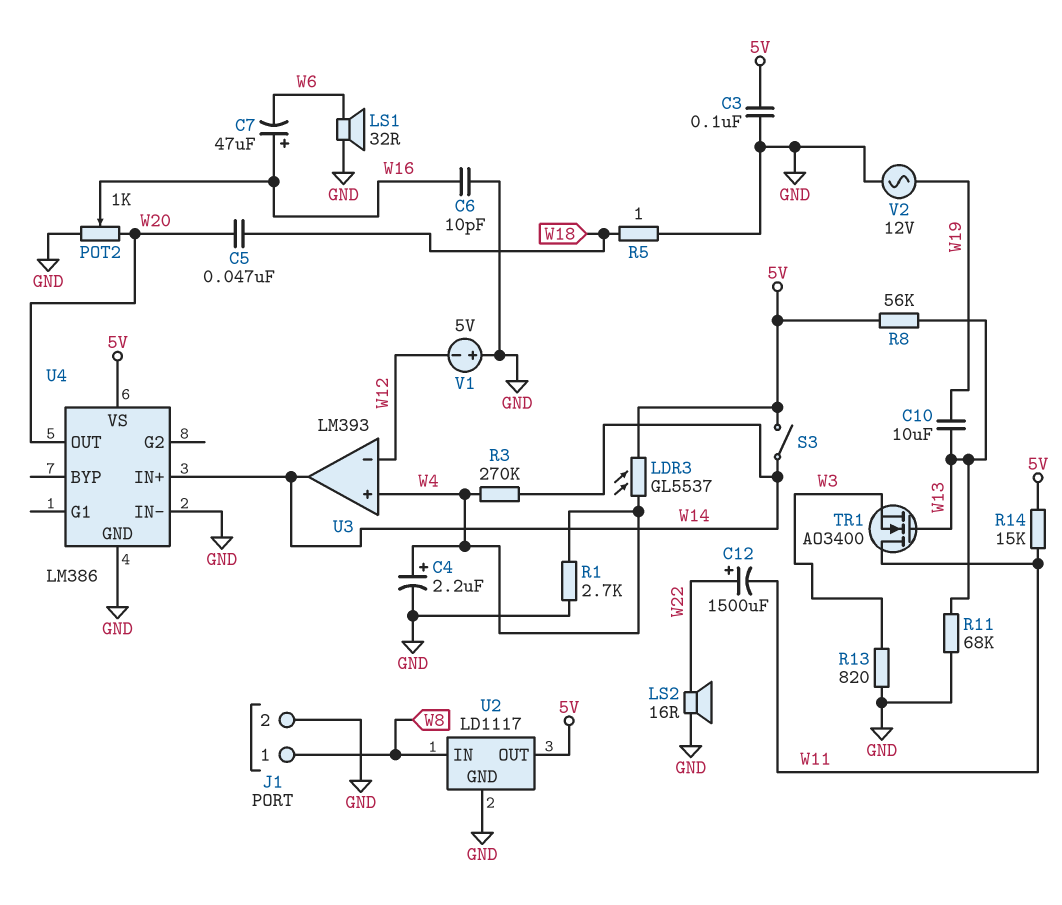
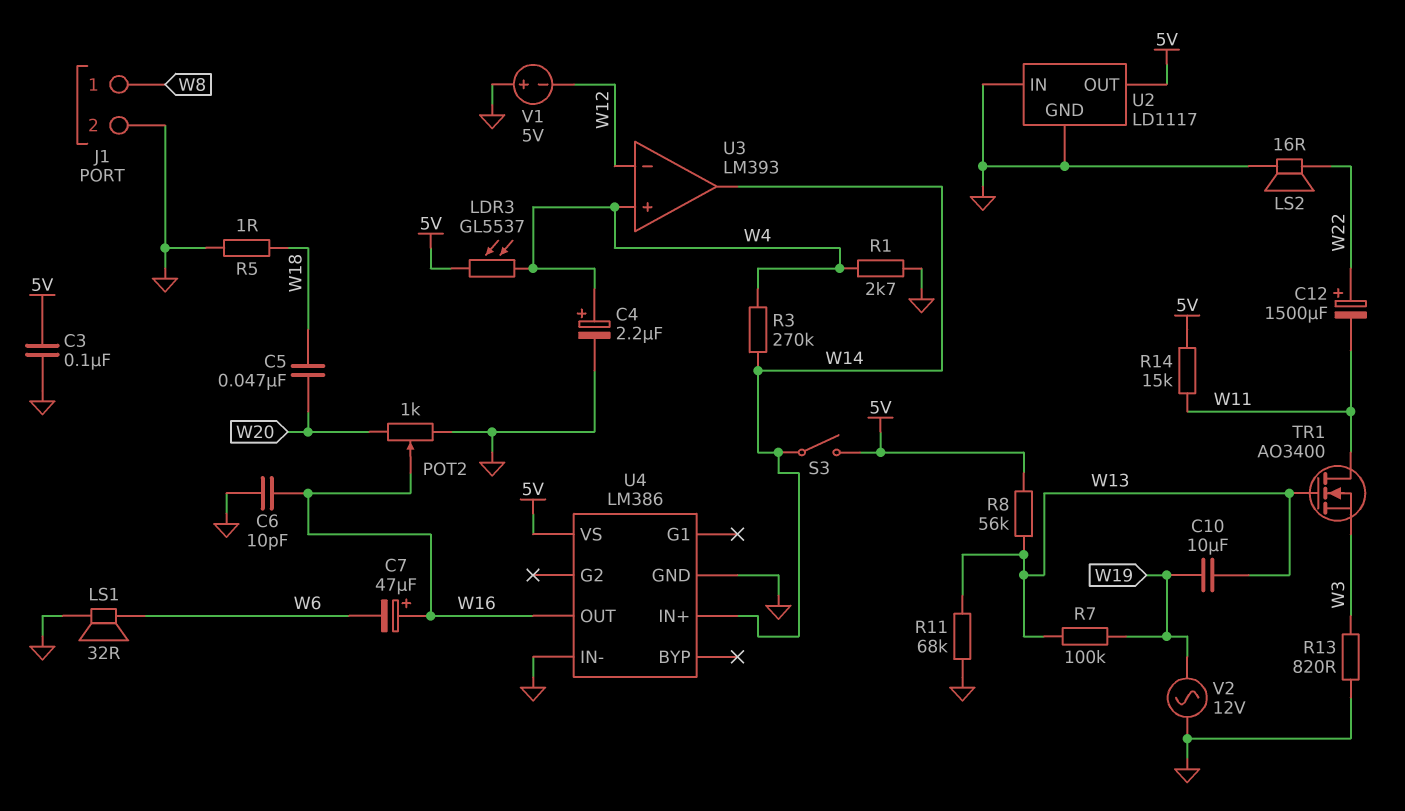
R7: none -> 100k (W13, W19)
U2 pin IN: W8 -> GND
U4 pin OUT: W20 -> W16

